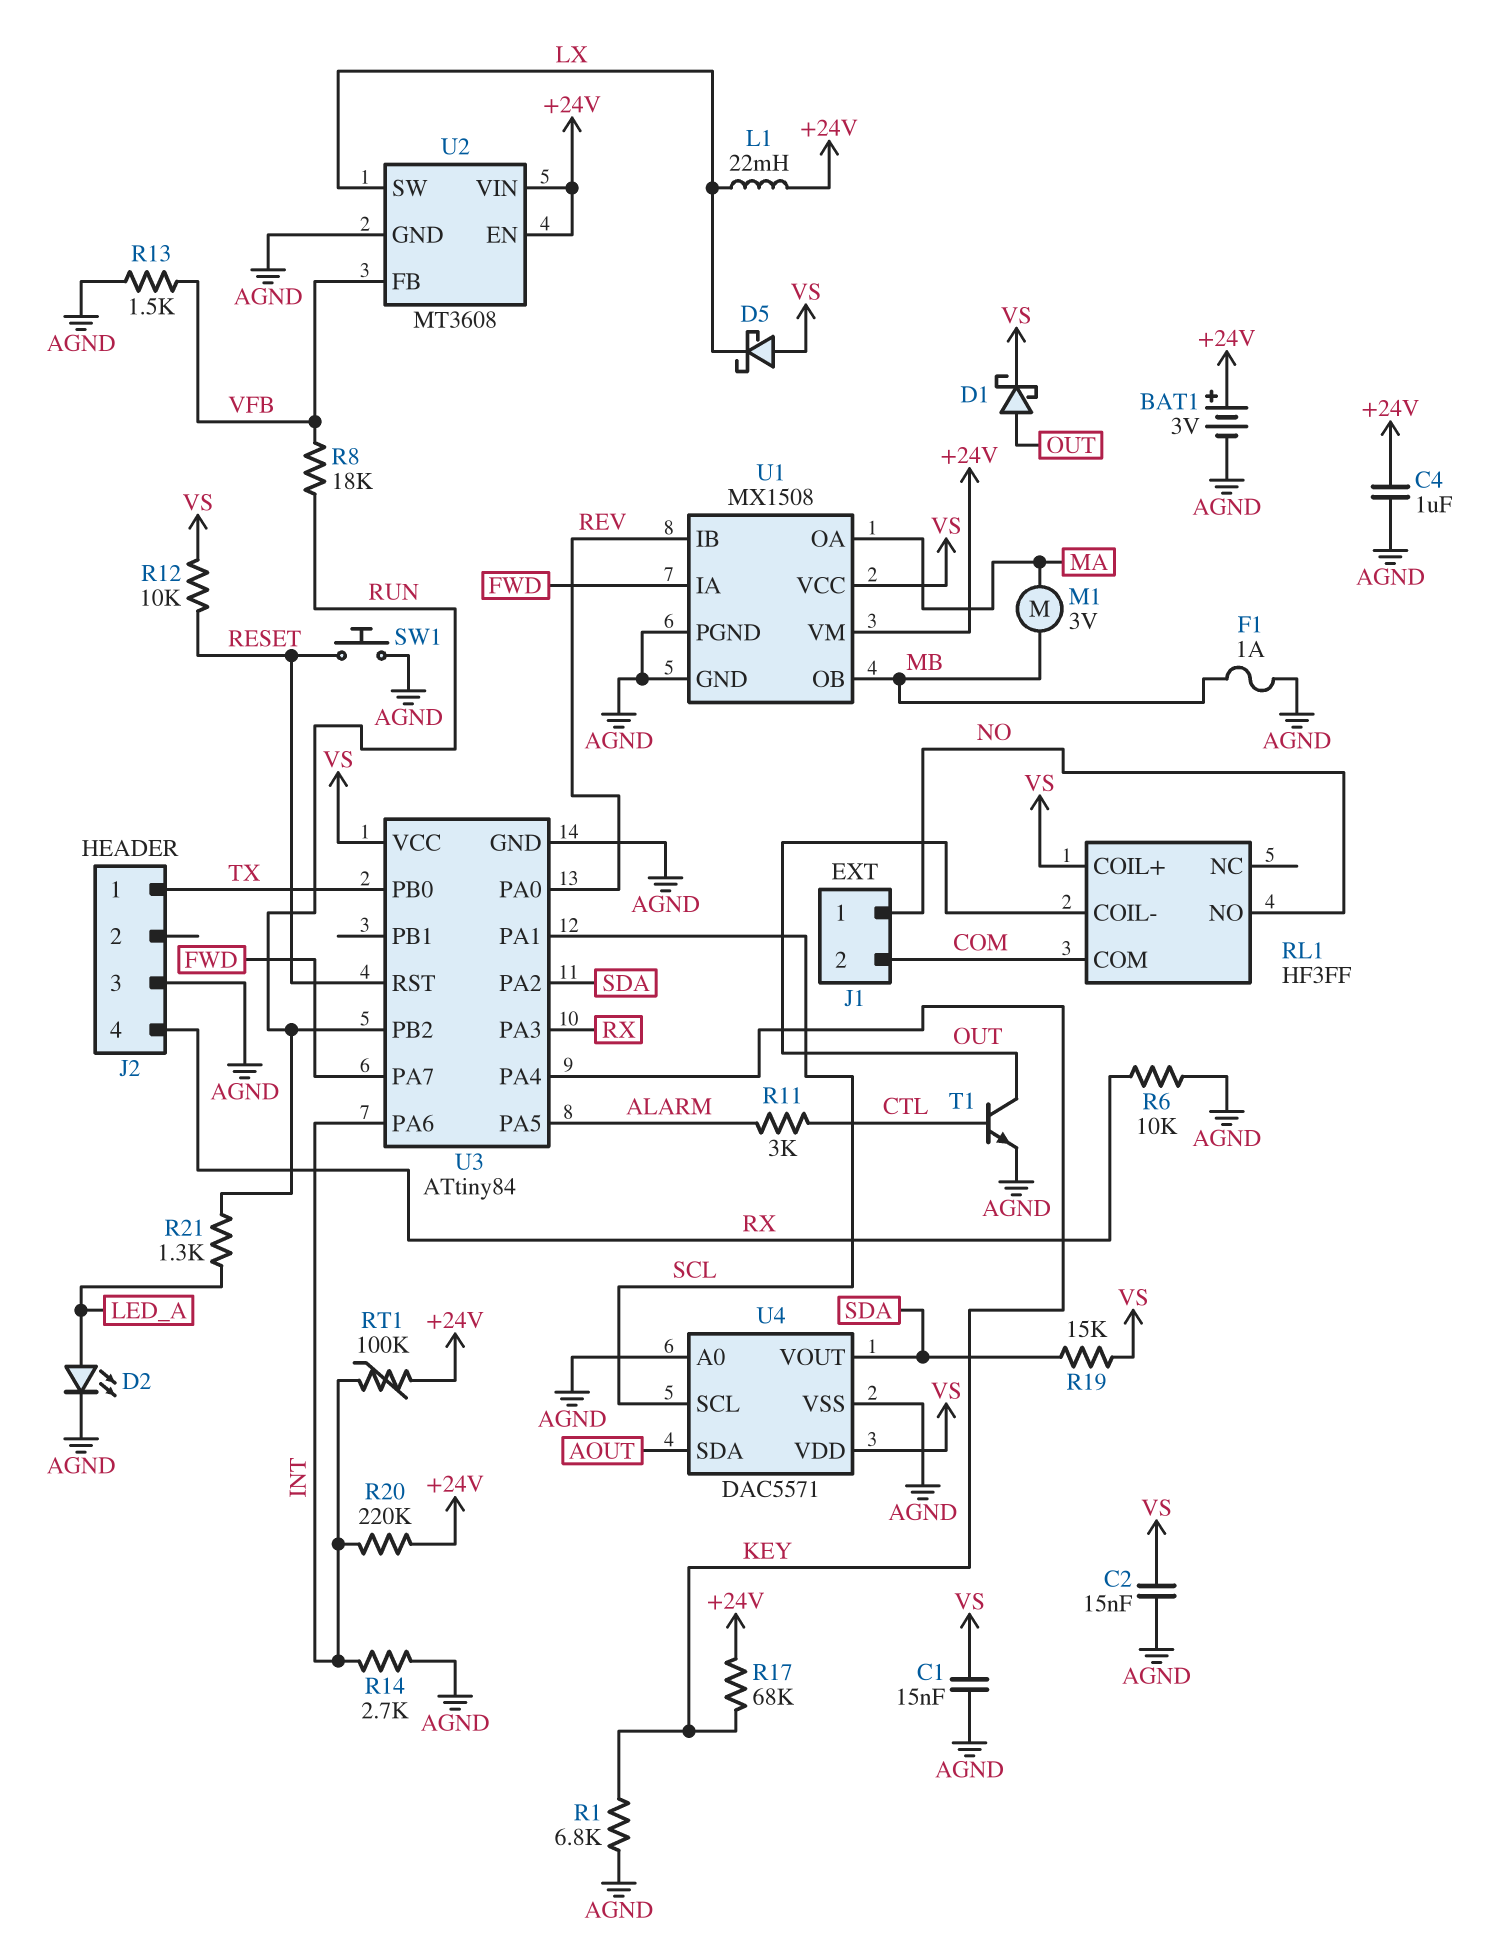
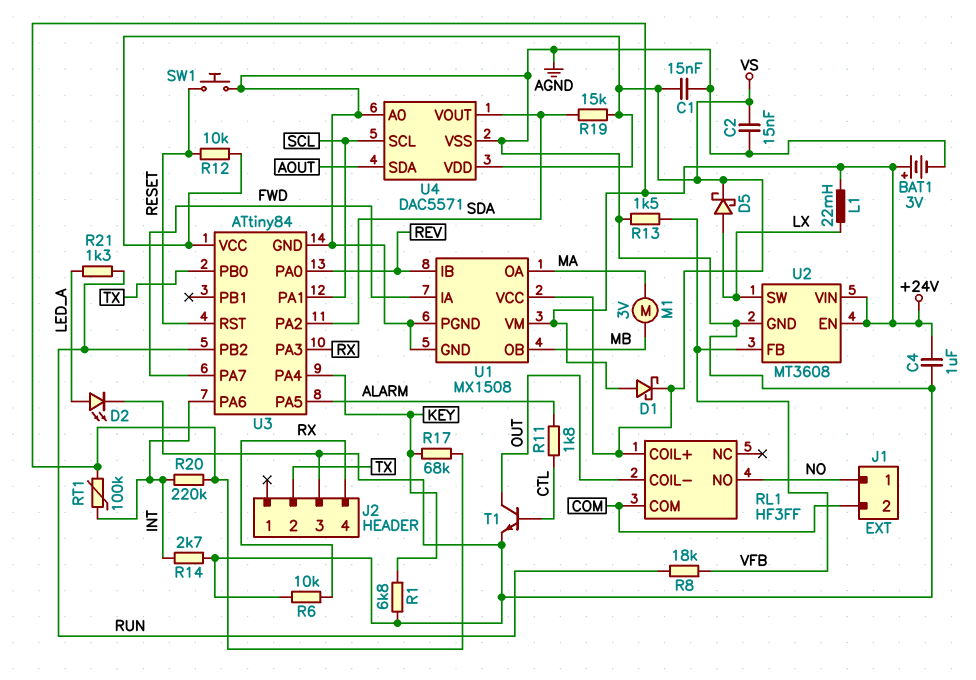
D1: schottky (A OUT, K VS) -> schottky (A +24V, K VS)
D5: schottky (A VS, K LX) -> schottky (A LX, K VS)
F1: 1A (AGND, MB) -> none
J2 pin 1: TX -> none
J2 pin 2: none -> TX
R11: 3k (ALARM, CTL) -> 1.8k (ALARM, CTL)

